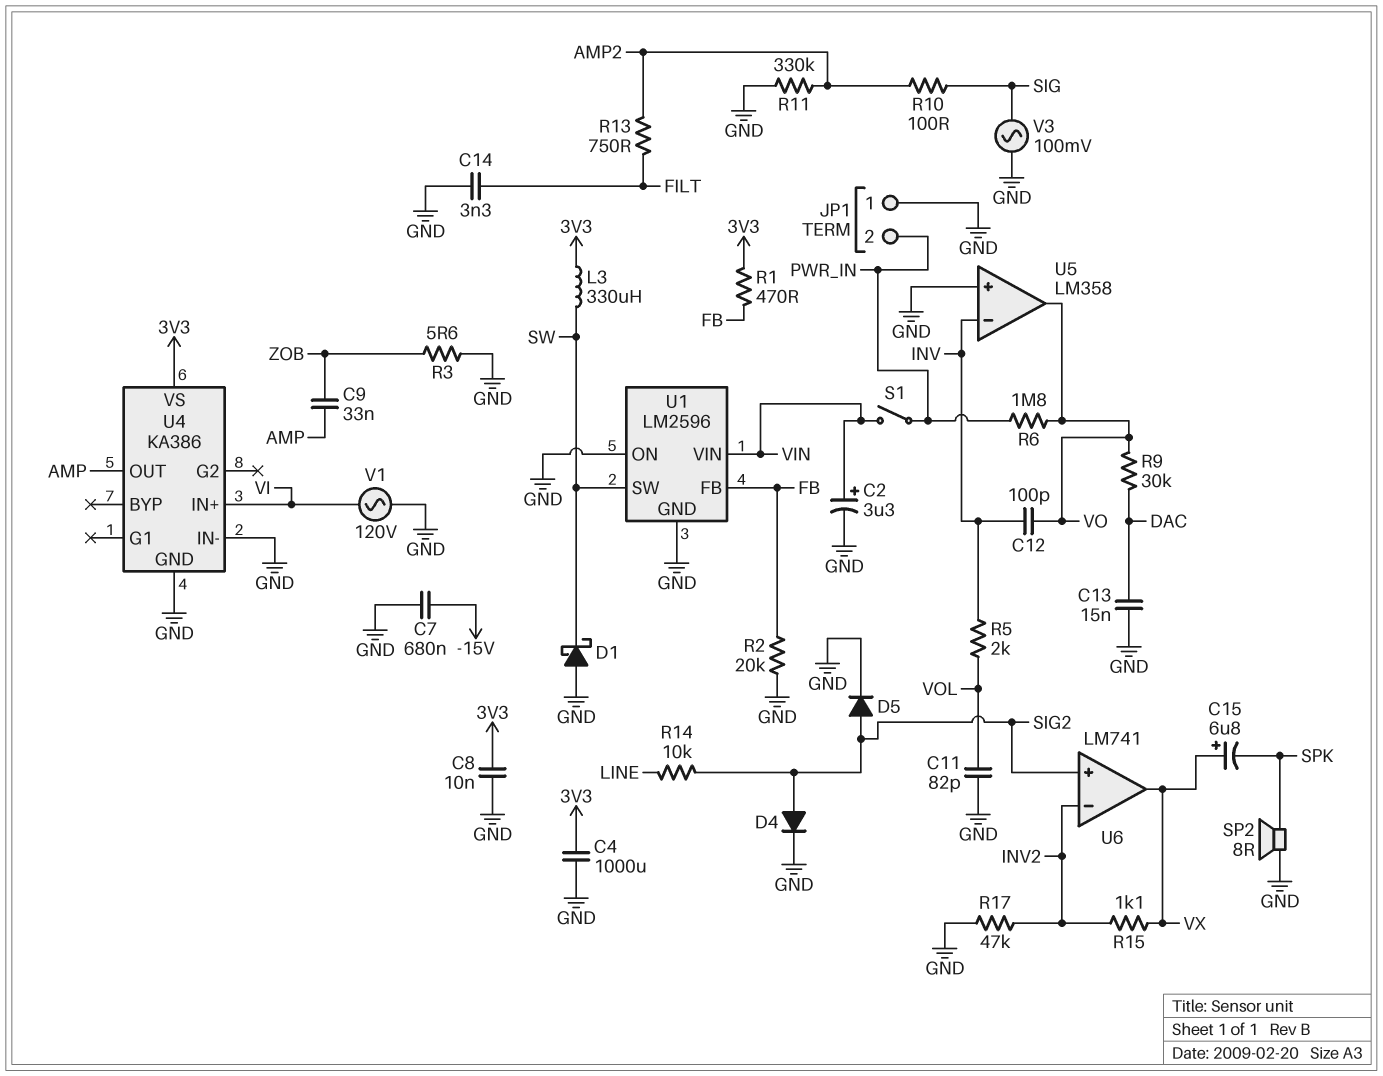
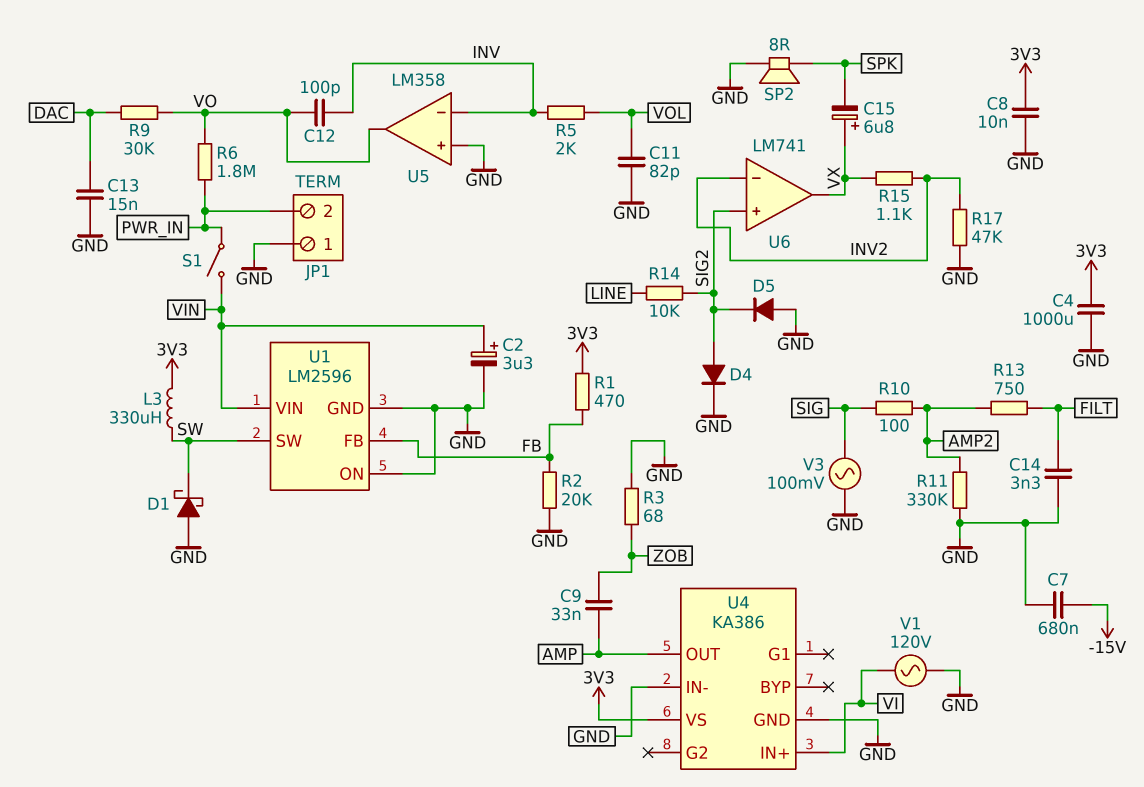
D5: diode (A SIG2, K GND) -> diode (A GND, K SIG2)
R3: 5.6 (GND, ZOB) -> 68 (GND, ZOB)

